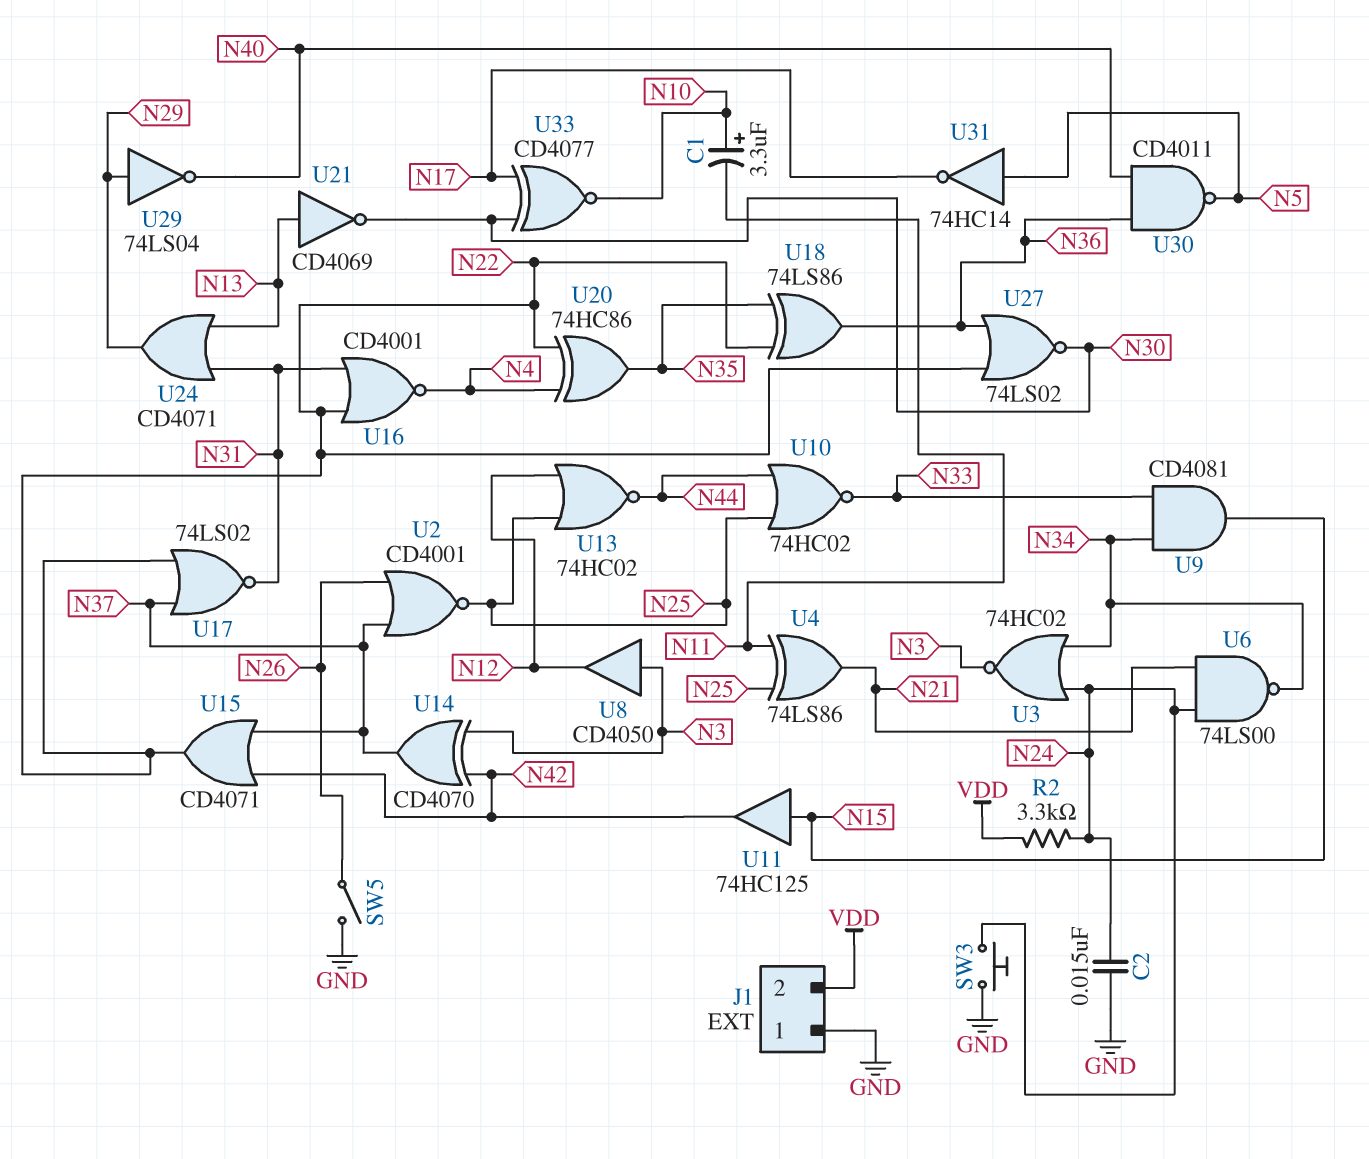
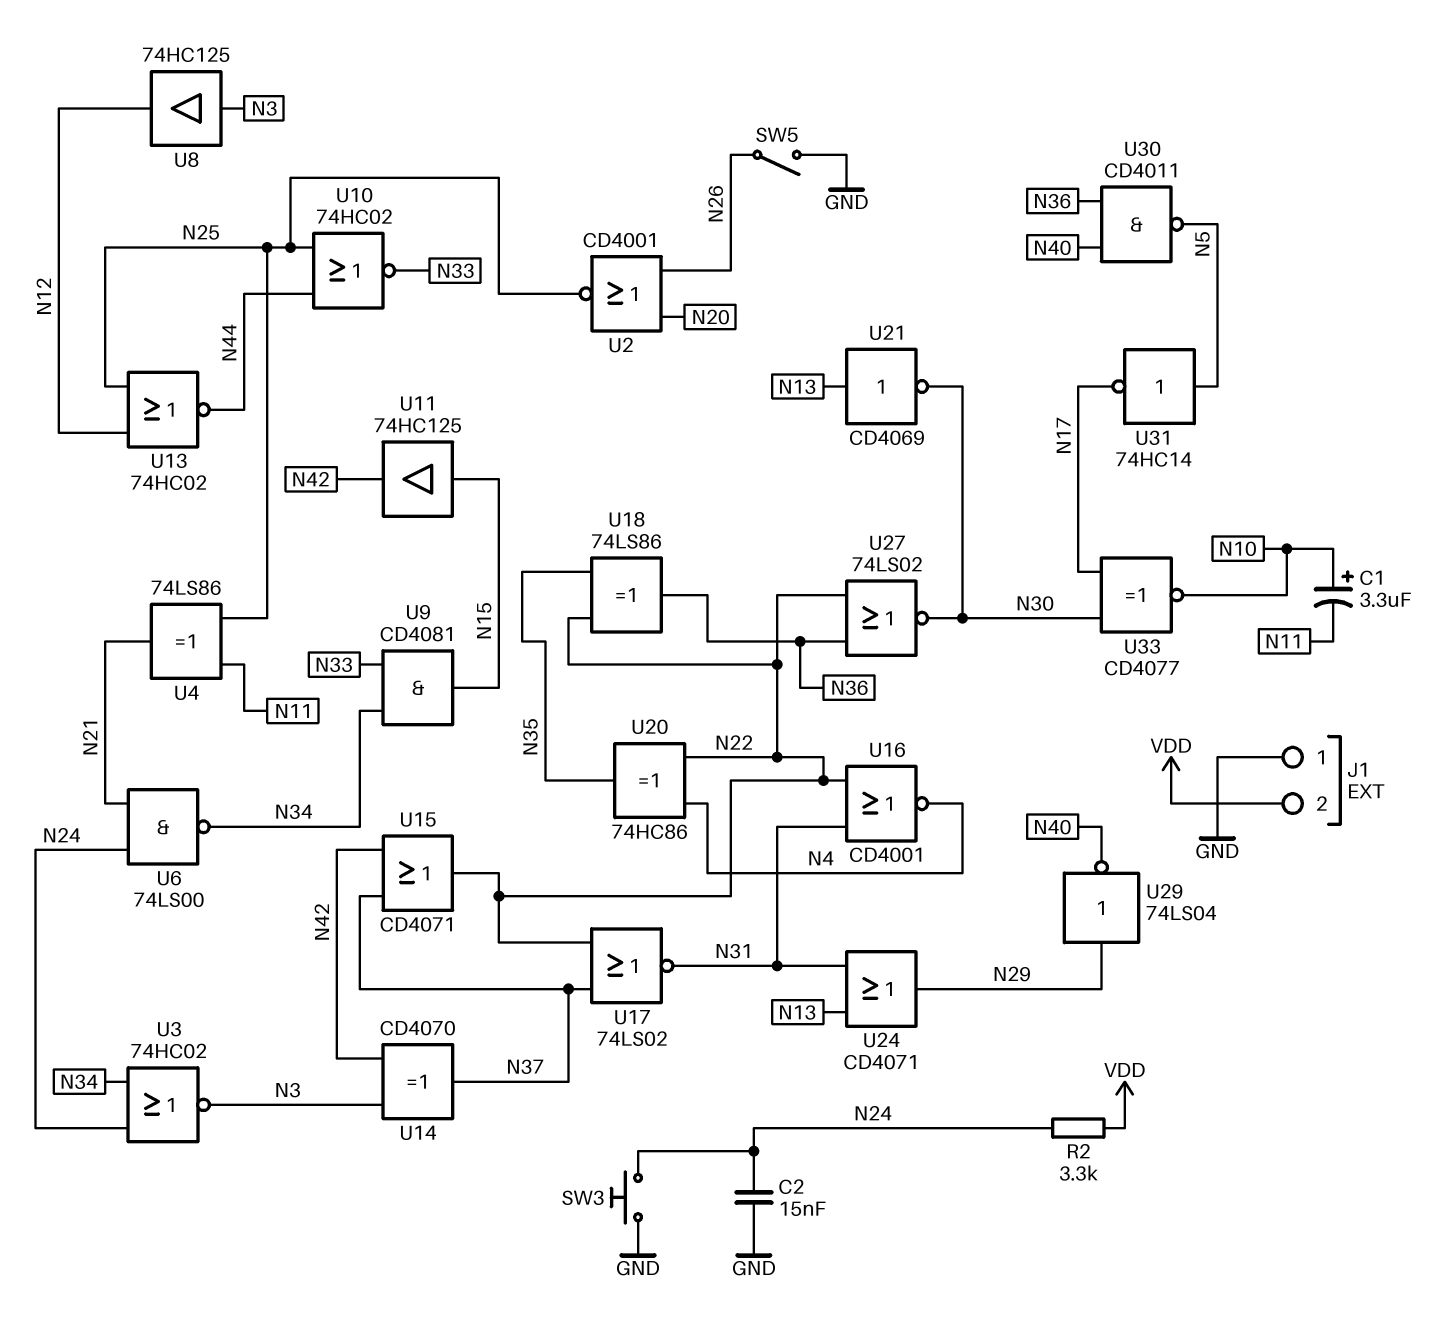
U2: NOR CD4001 (in N26, in N37, out N25) -> NOR CD4001 (in N20, in N26, out N25)
U8: buffer CD4050 (in N3, out N12) -> buffer 74HC125 (in N3, out N12)

